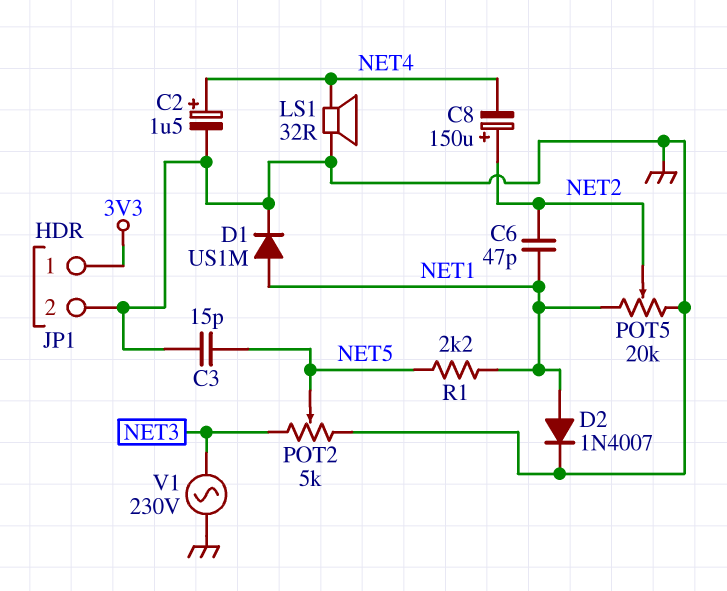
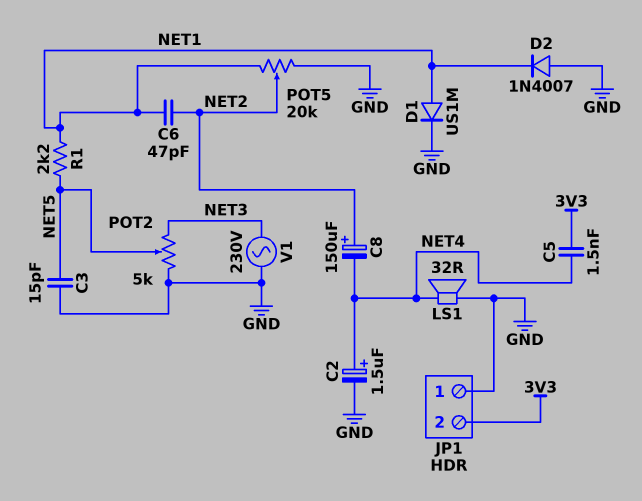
C5: none -> 1.5nF (3V3, NET4)
D2: diode 1N4007 (A NET1, K GND) -> diode 1N4007 (A GND, K NET1)
JP1 pin 1: 3V3 -> GND
JP1 pin 2: GND -> 3V3

